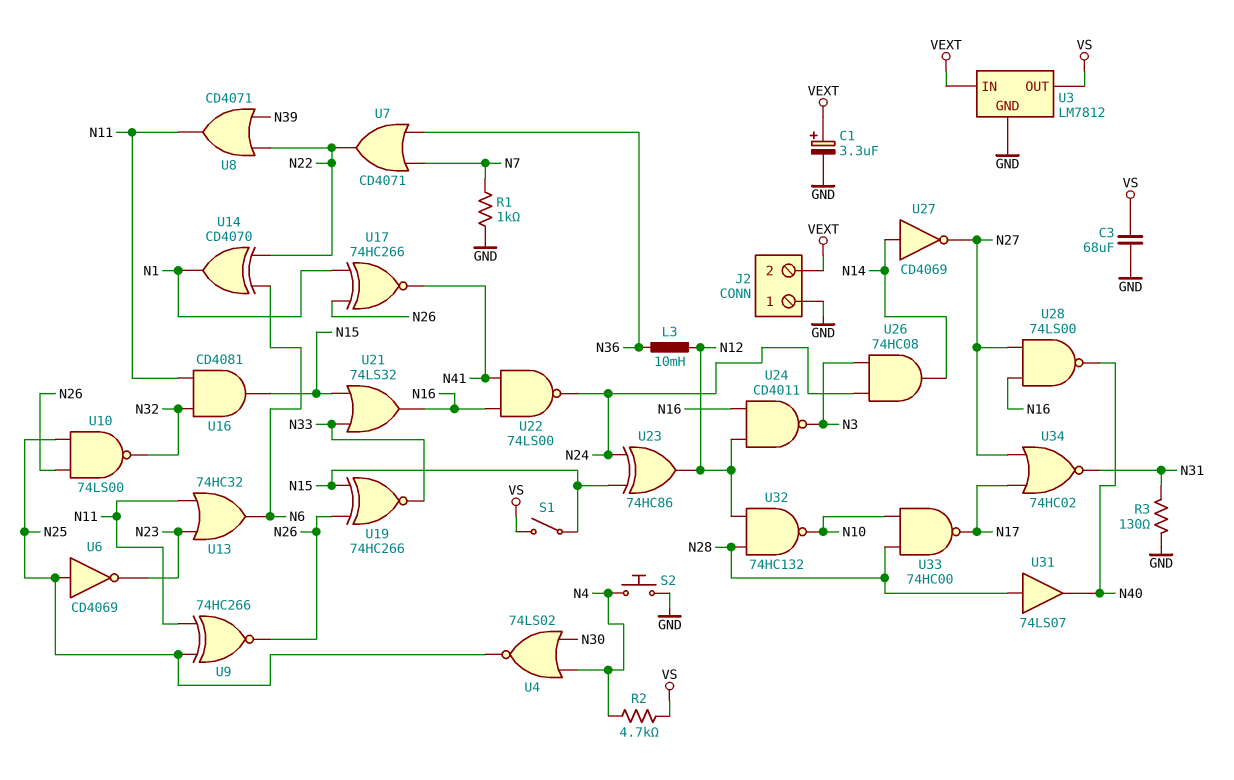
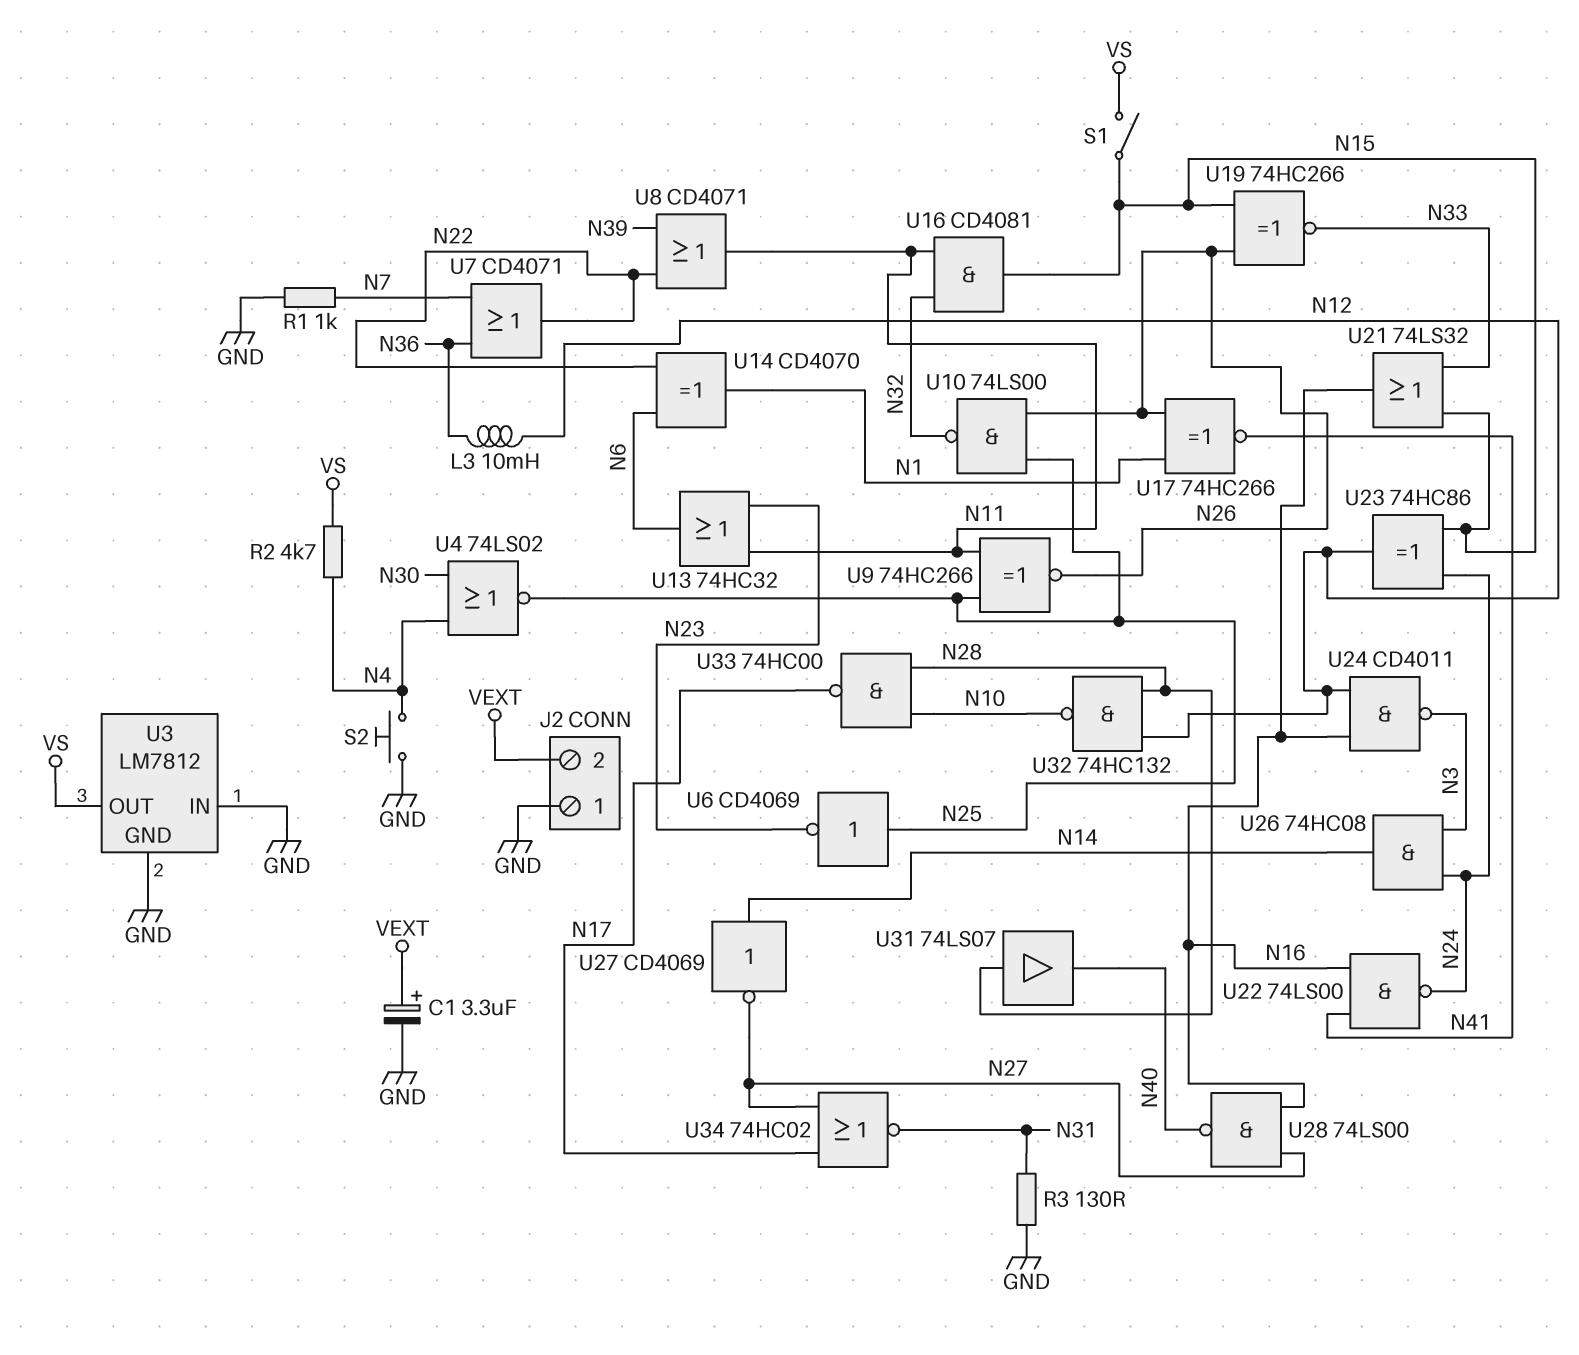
C3: 68uF (GND, VS) -> none
U3 pin IN: VEXT -> GND

